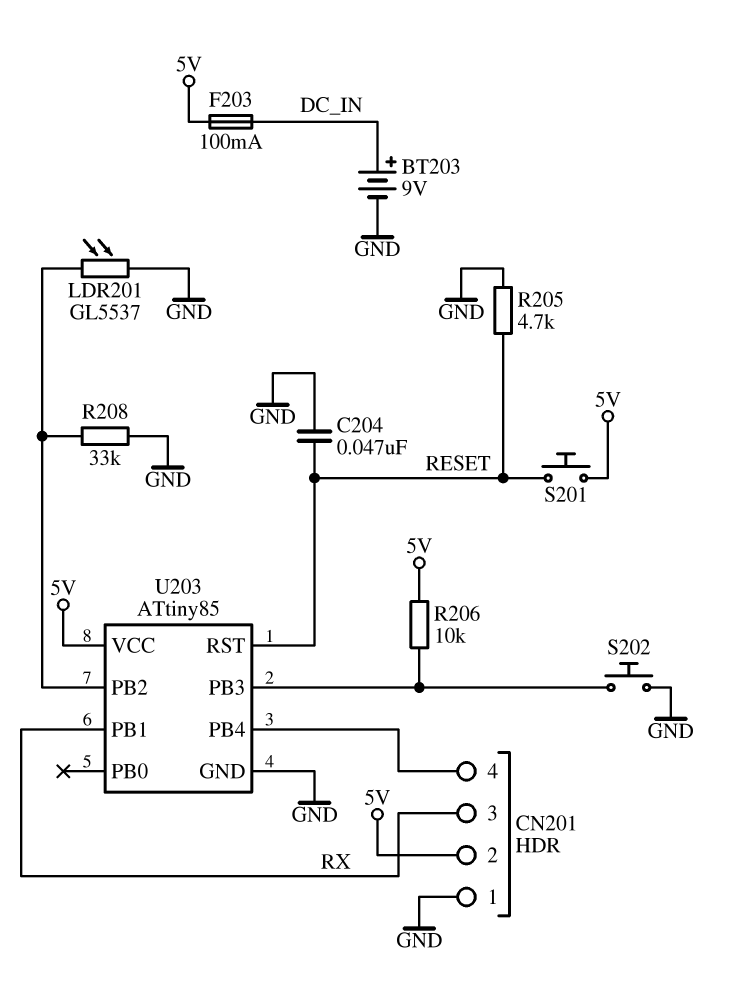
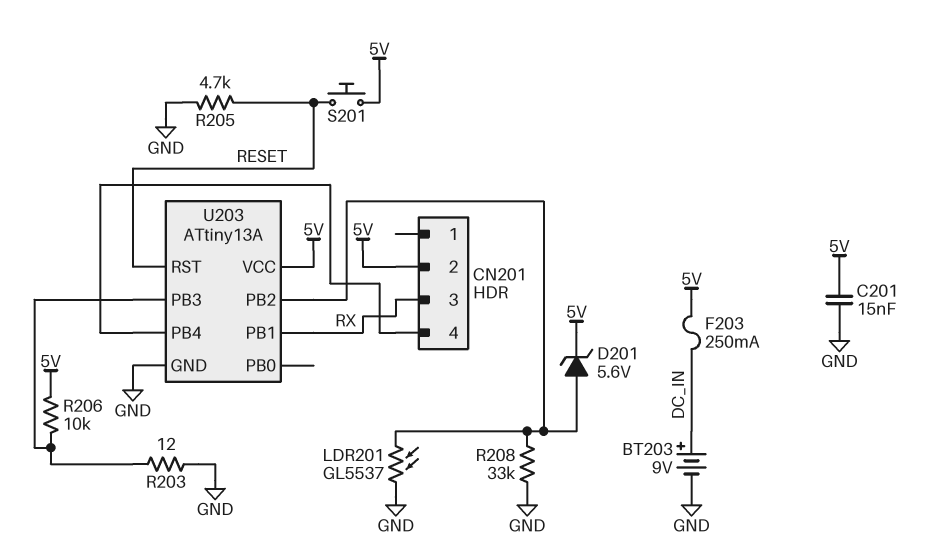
C201: none -> 15nF (5V, GND)
C204: 47nF (GND, RESET) -> none
CN201 pin 1: GND -> none
D201: none -> zener 5.6V (A U203/PB2, K 5V)
F203: 100mA (5V, DC_IN) -> 250mA (5V, DC_IN)
R203: none -> 12 (GND, U203/PB3)
S202: button (GND, U203/PB3) -> none
U203: ATtiny85 -> ATtiny13A

